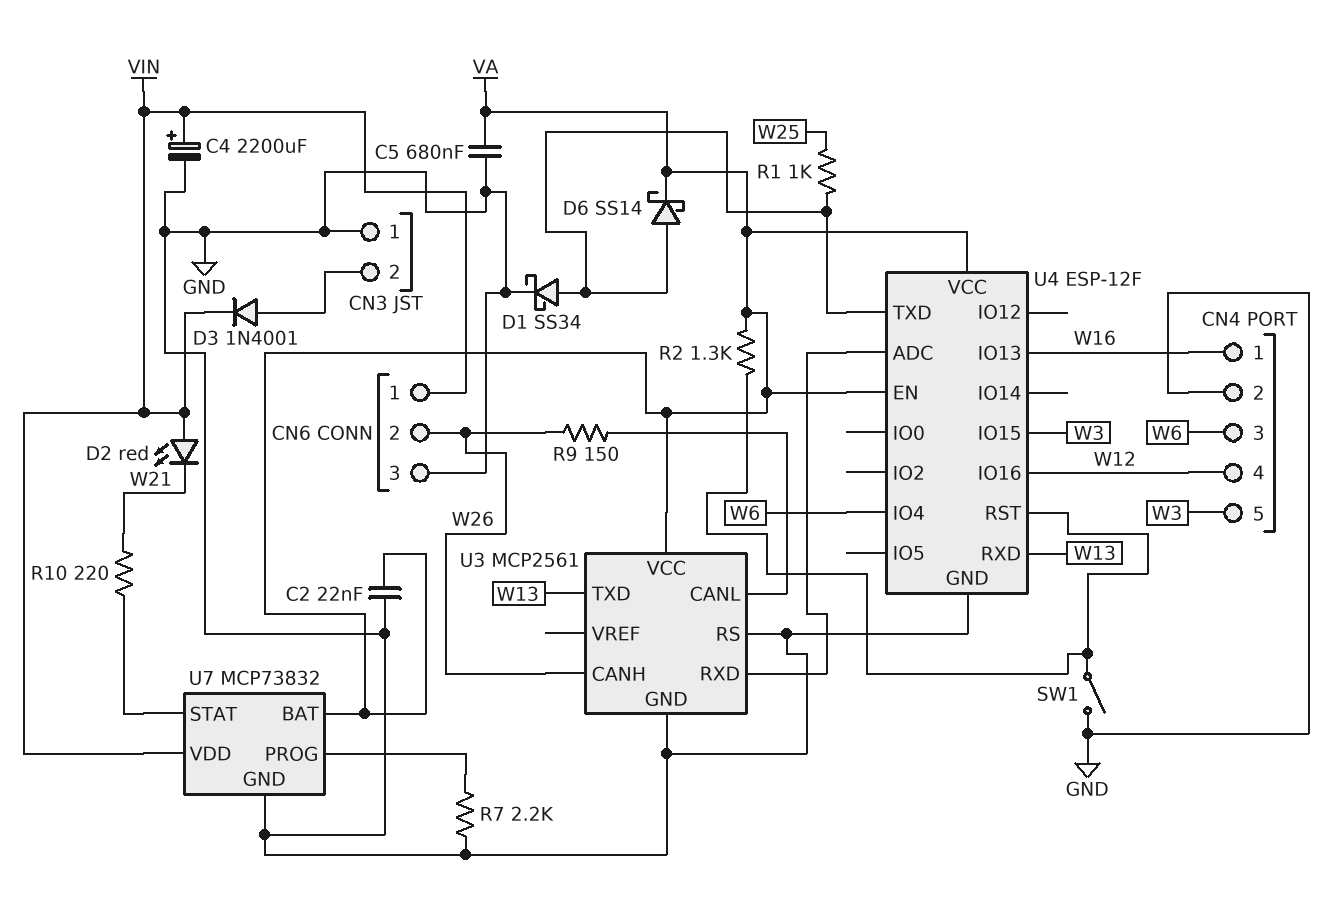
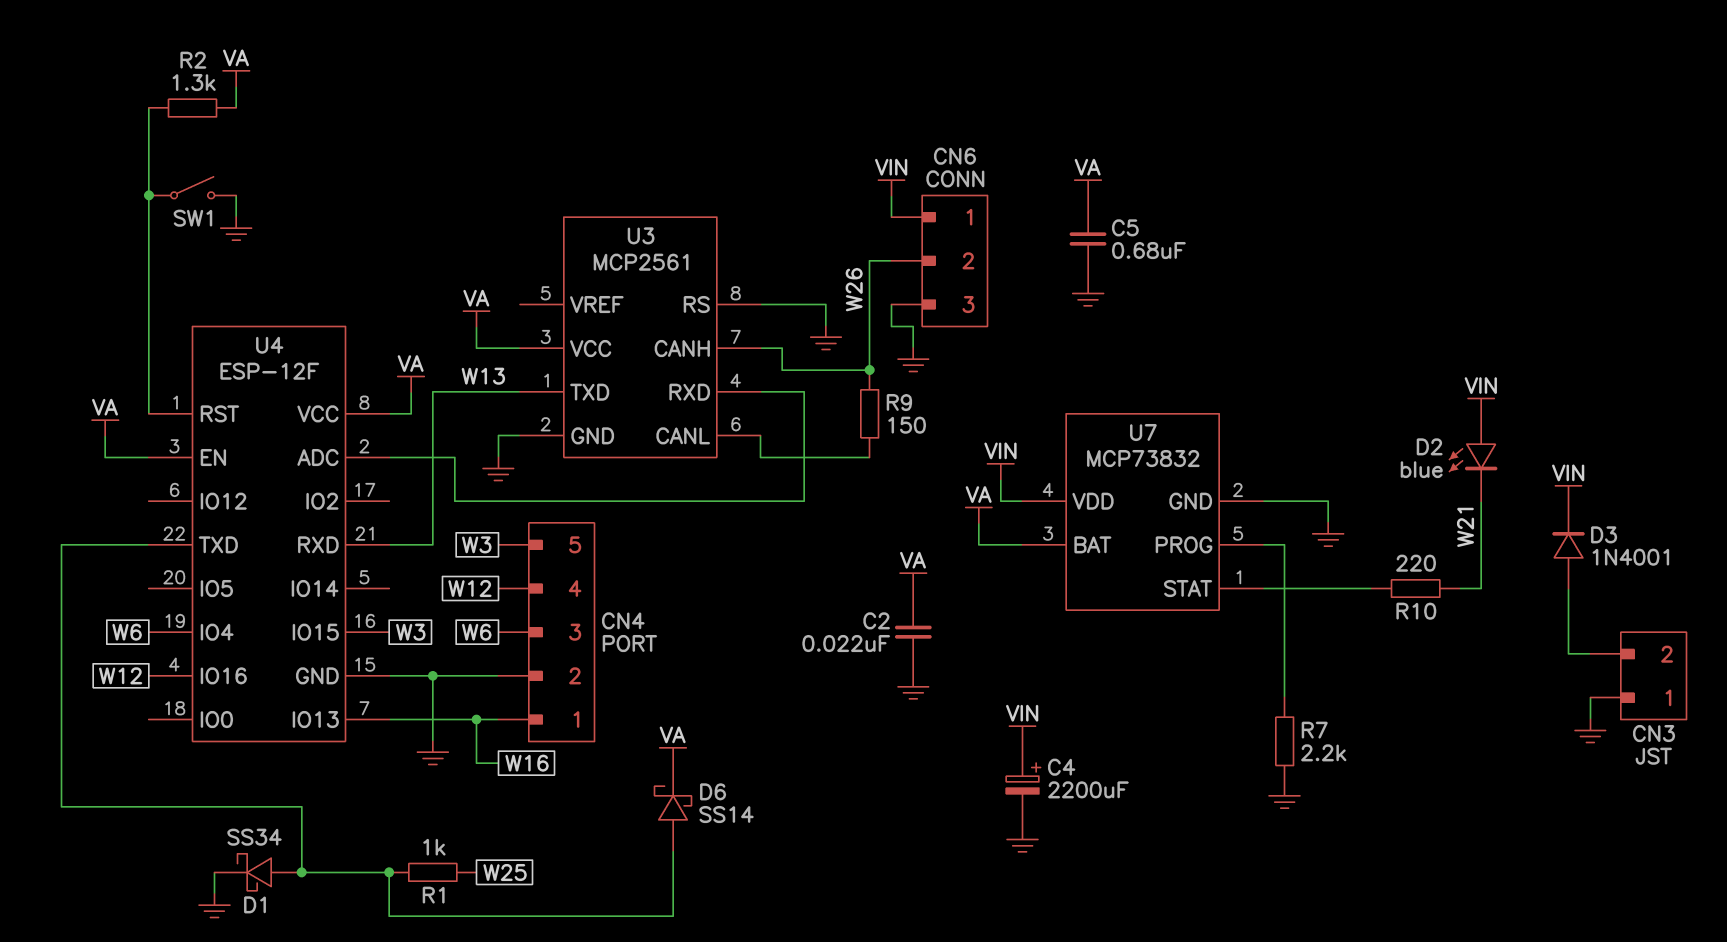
D2: LED red (A VIN, K W21) -> LED blue (A VIN, K W21)

